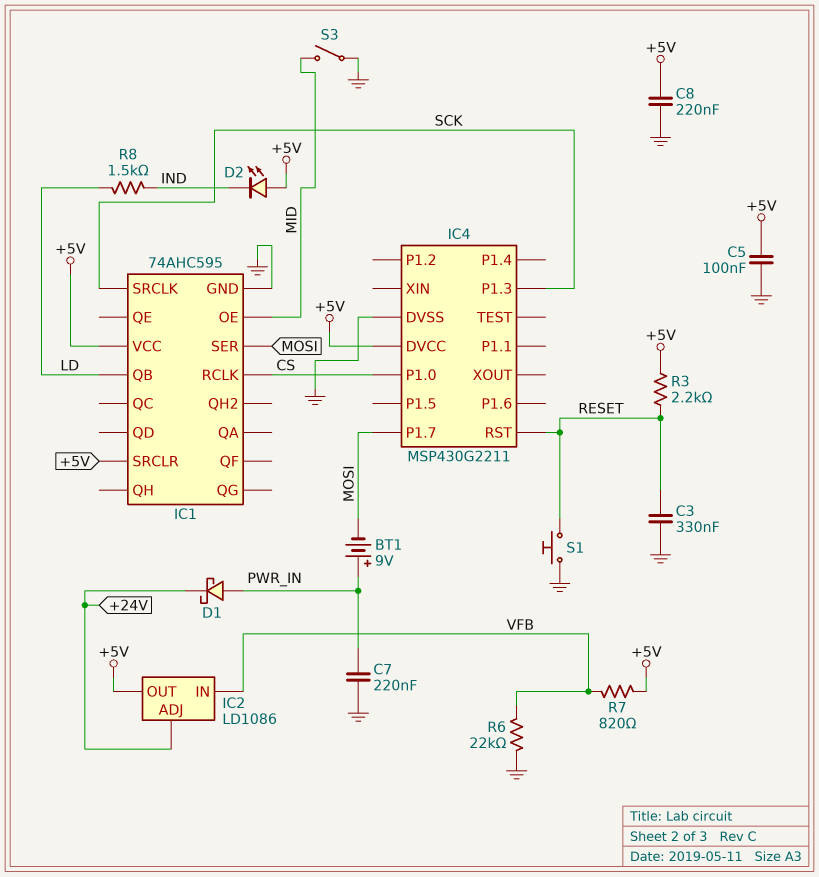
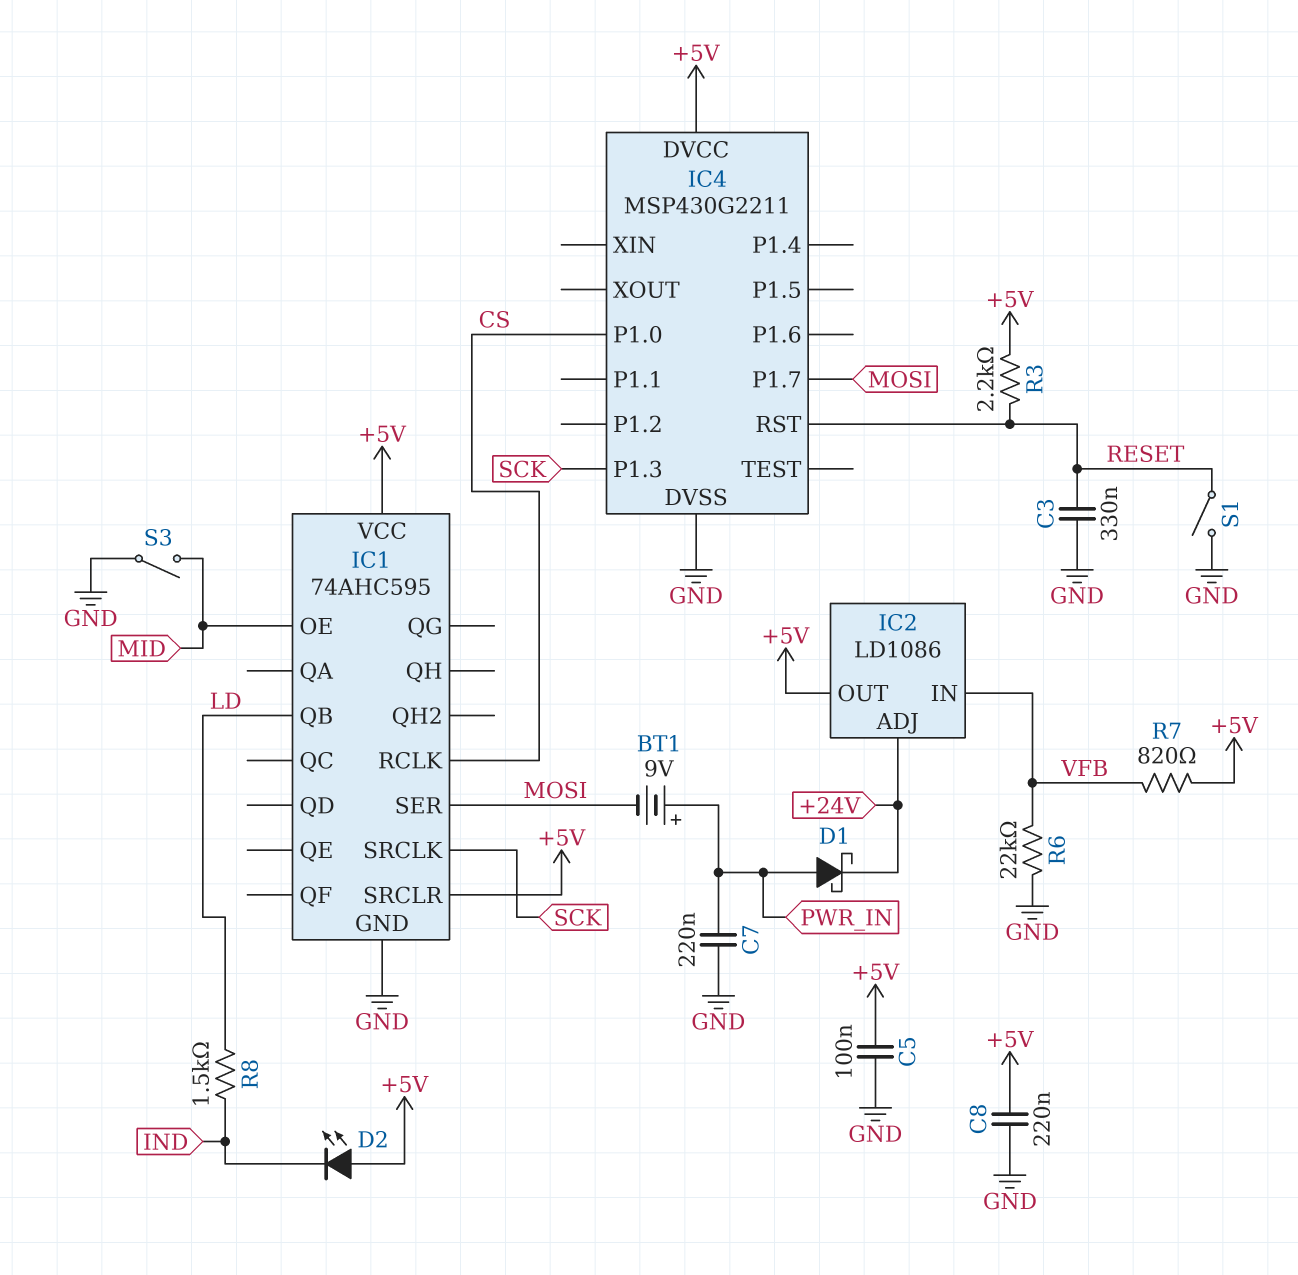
S1: button (GND, RESET) -> switch (GND, RESET)

